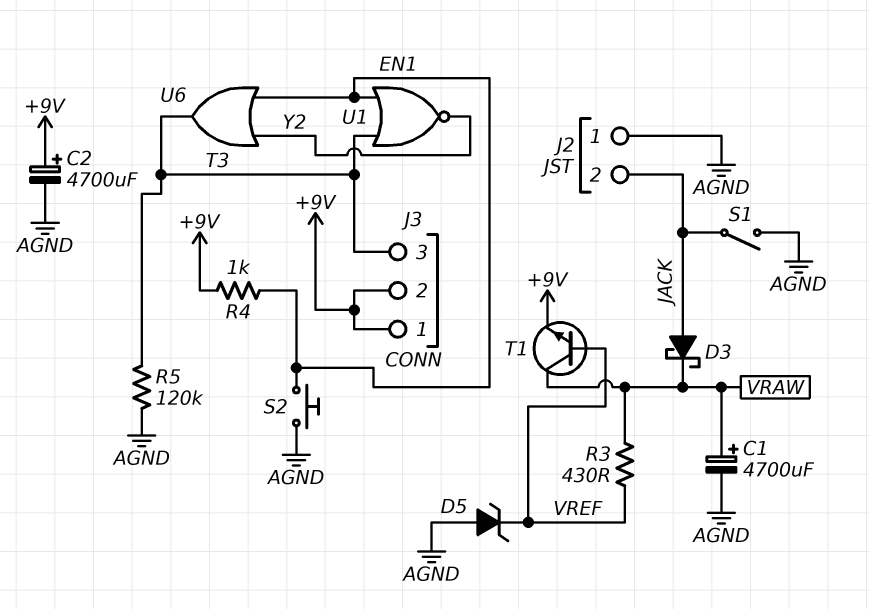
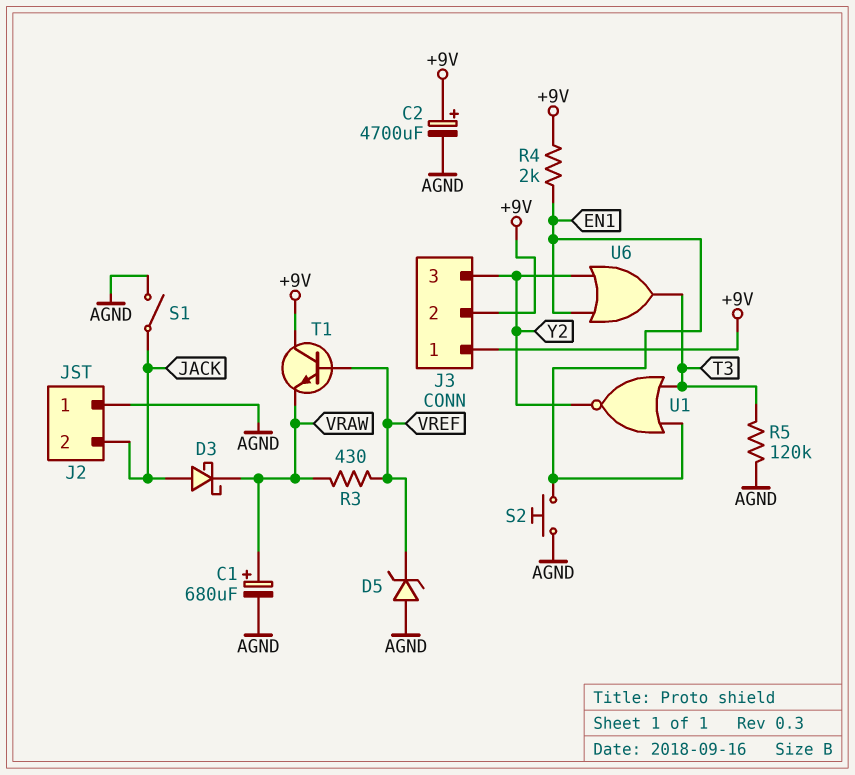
C1: 4700uF (plus VRAW, minus AGND) -> 680uF (plus VRAW, minus AGND)
J3 pin 3: T3 -> Y2
R4: 1k (+9V, EN1) -> 2k (+9V, EN1)
T1: NPN (B VREF, C VRAW, E +9V) -> NPN (B VREF, C +9V, E VRAW)

